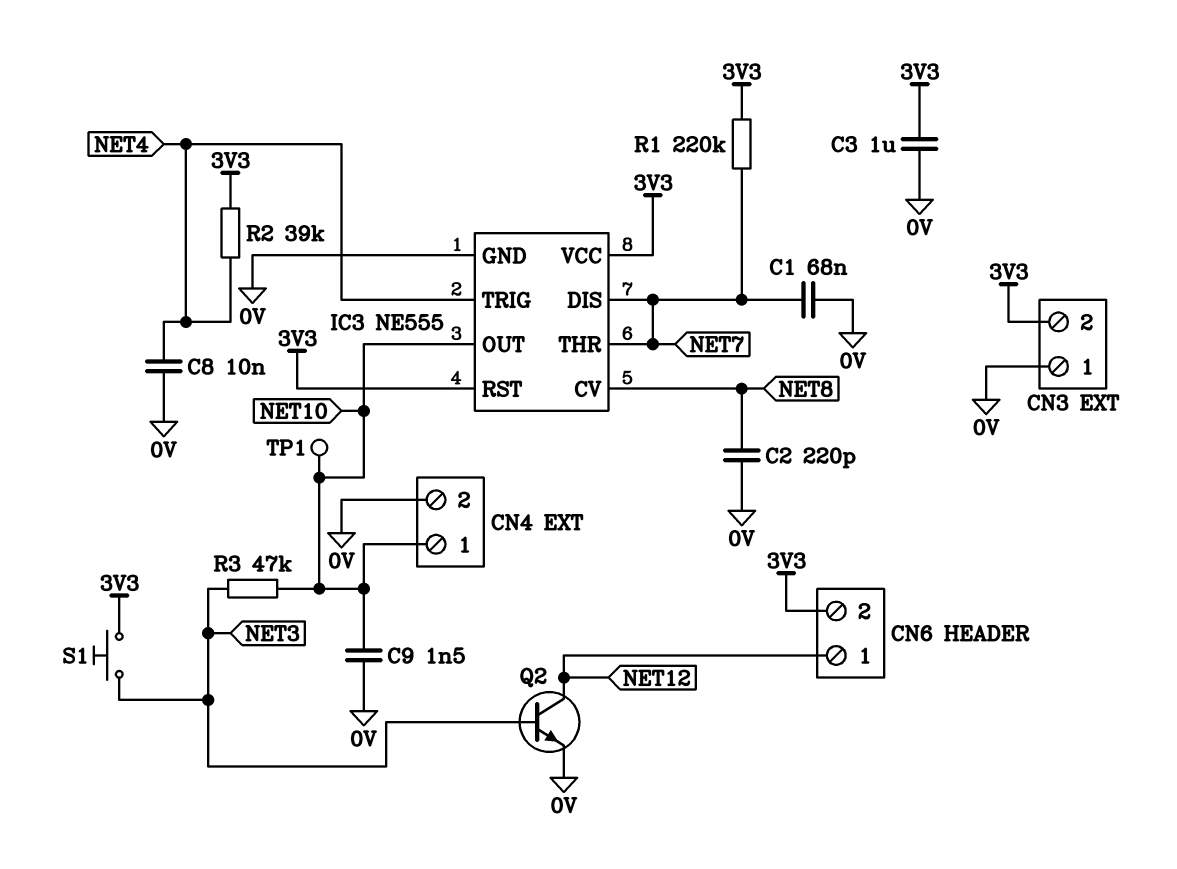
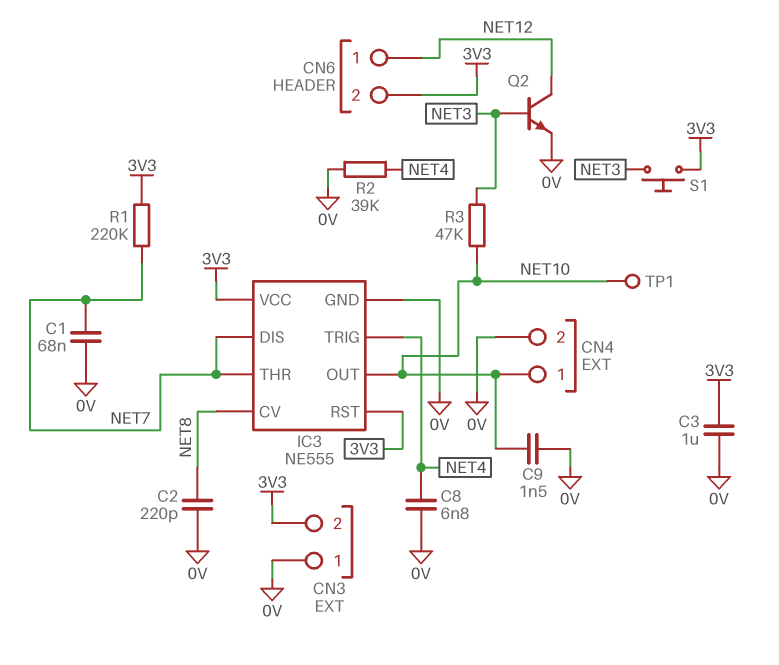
C8: 10nF (0V, NET4) -> 6.8nF (0V, NET4)
R2: 39k (3V3, NET4) -> 39k (0V, NET4)

